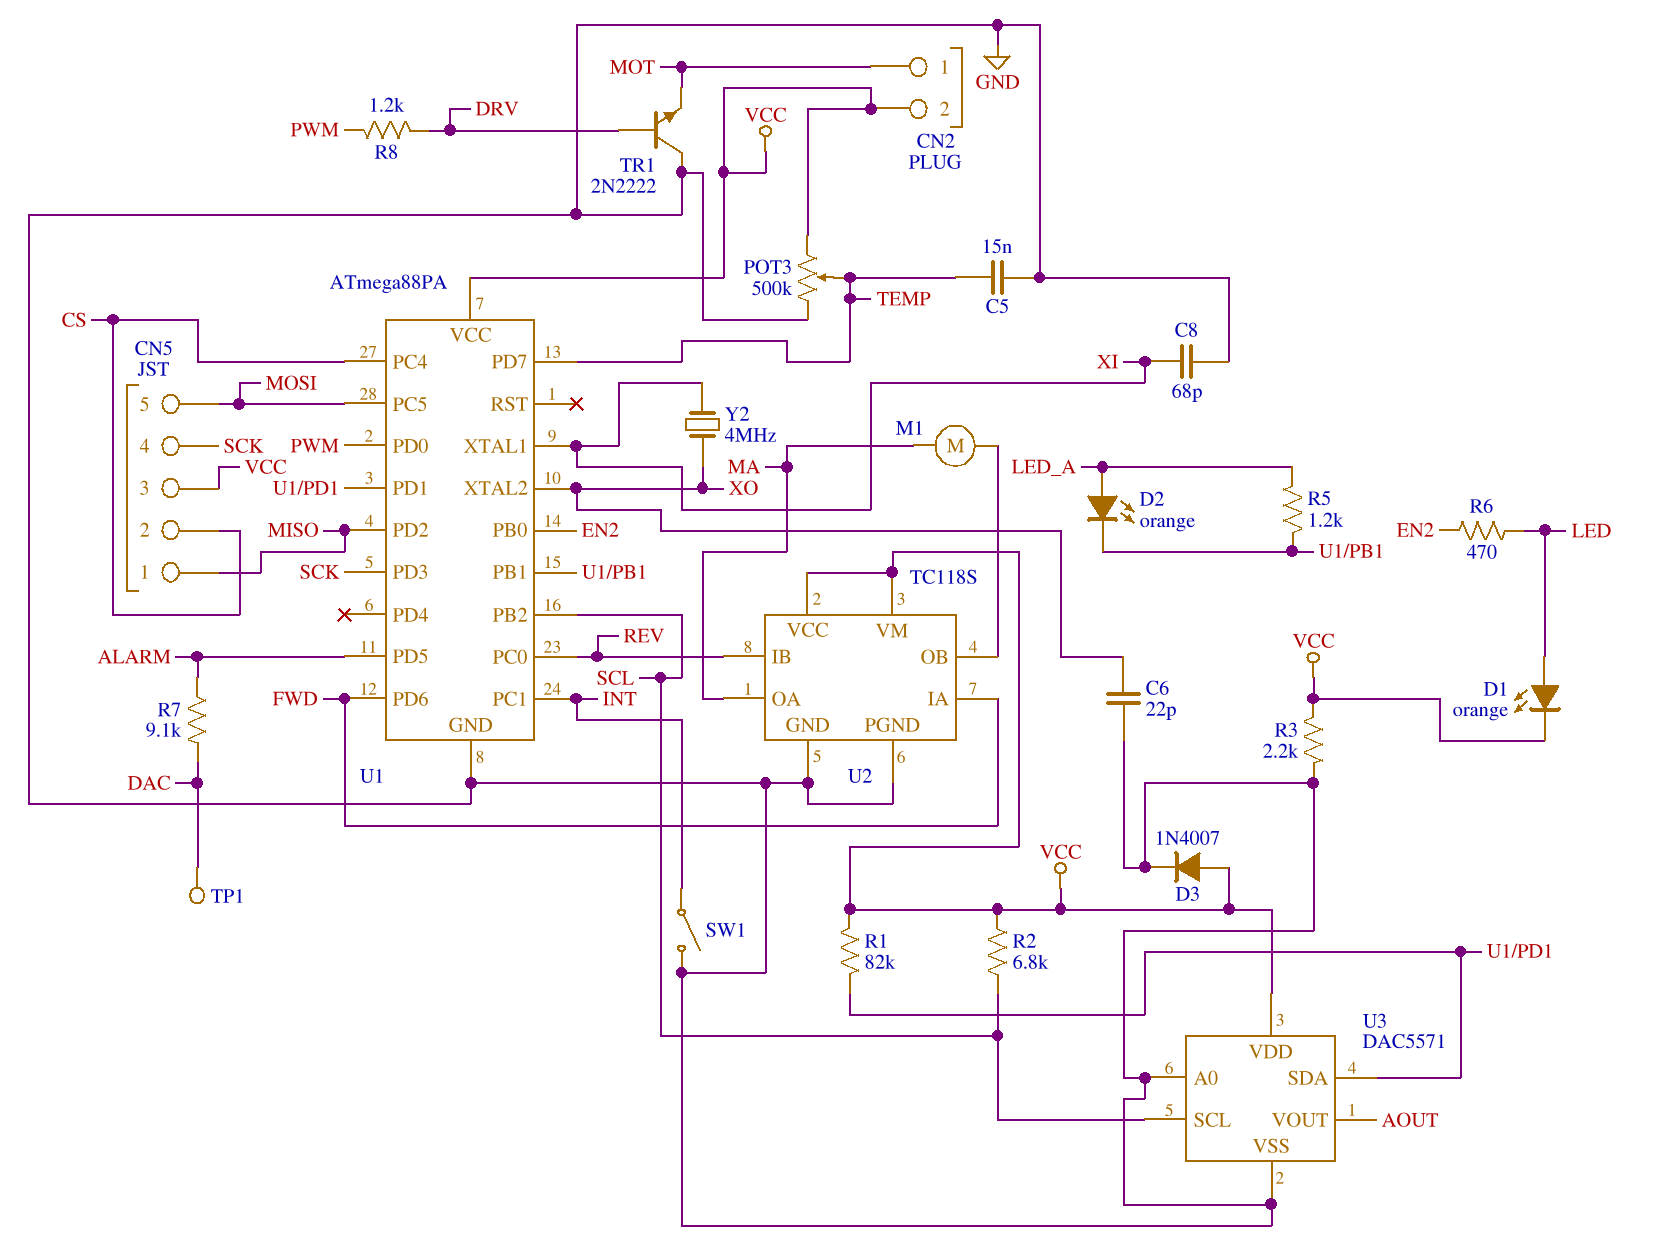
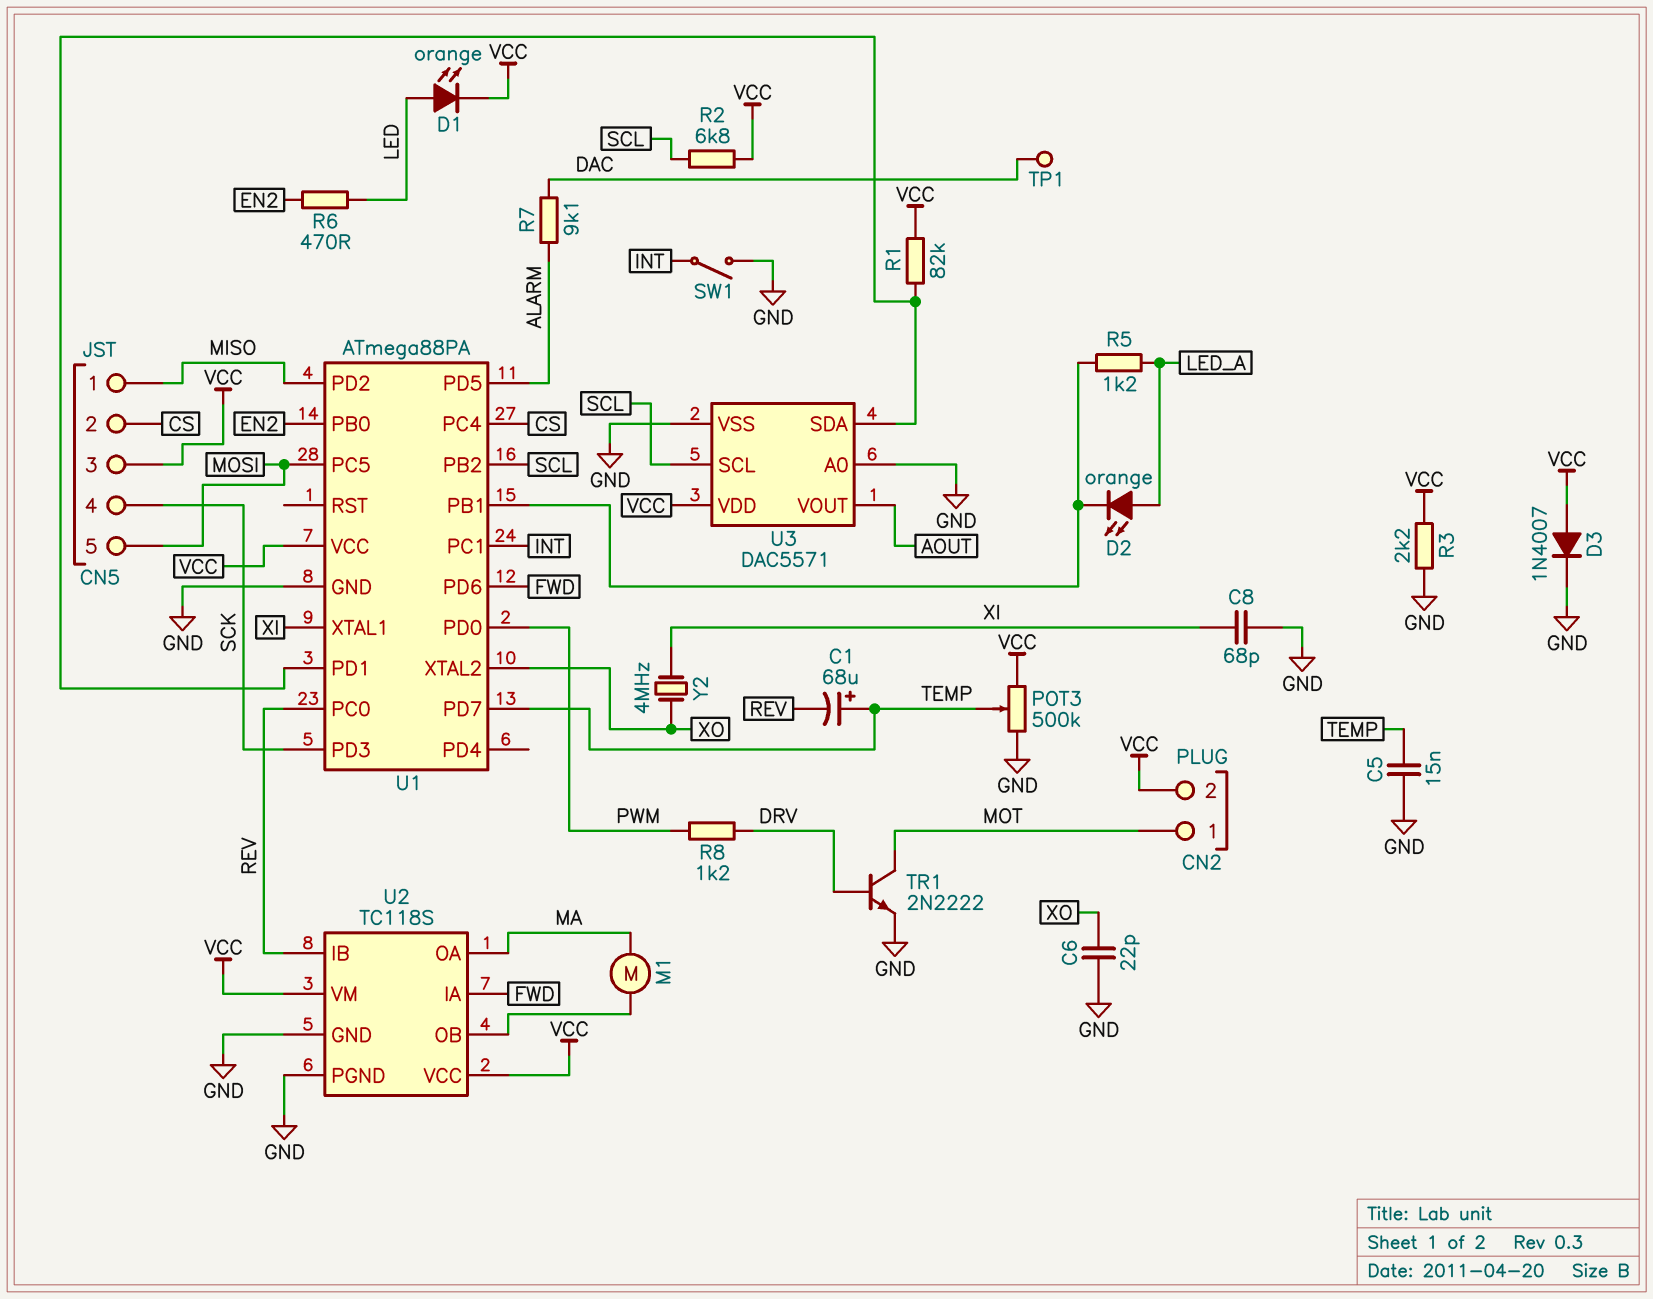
C1: none -> 68uF (plus TEMP, minus REV)
TR1: NPN 2N2222 (B DRV, C GND, E MOT) -> NPN 2N2222 (B DRV, C MOT, E GND)

